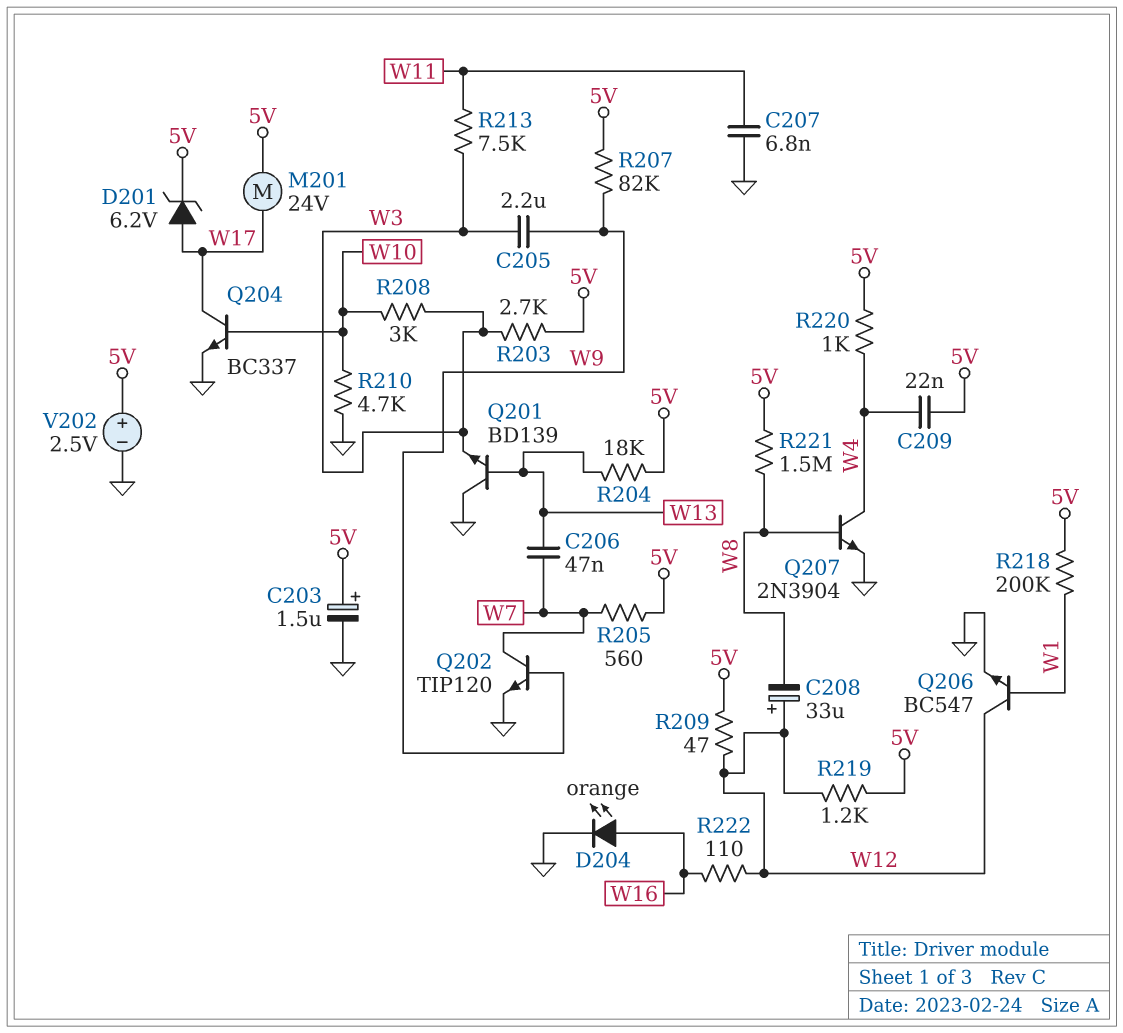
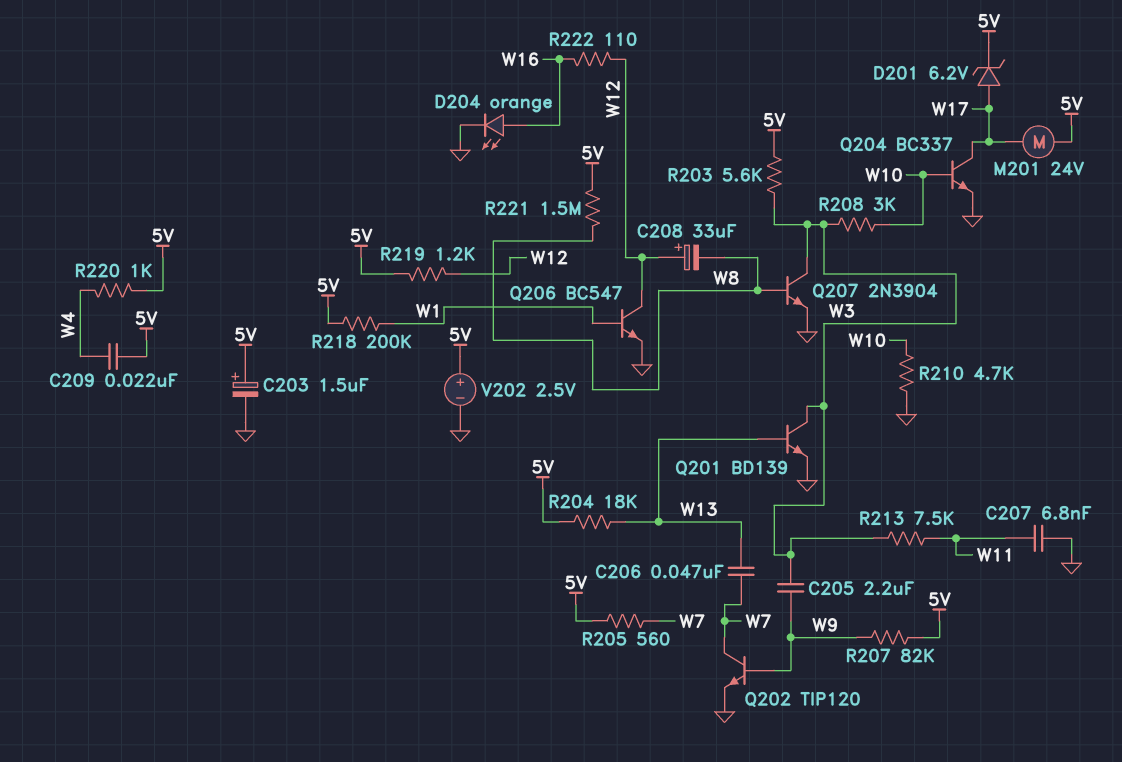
Q201: NPN BD139 (B W13, C GND, E W3) -> NPN BD139 (B W13, C W3, E GND)
Q207: NPN 2N3904 (B W8, C W4, E GND) -> NPN 2N3904 (B W8, C W3, E GND)
R203: 2.7k (5V, W3) -> 5.6k (5V, W3)
R209: 47 (5V, W12) -> none

